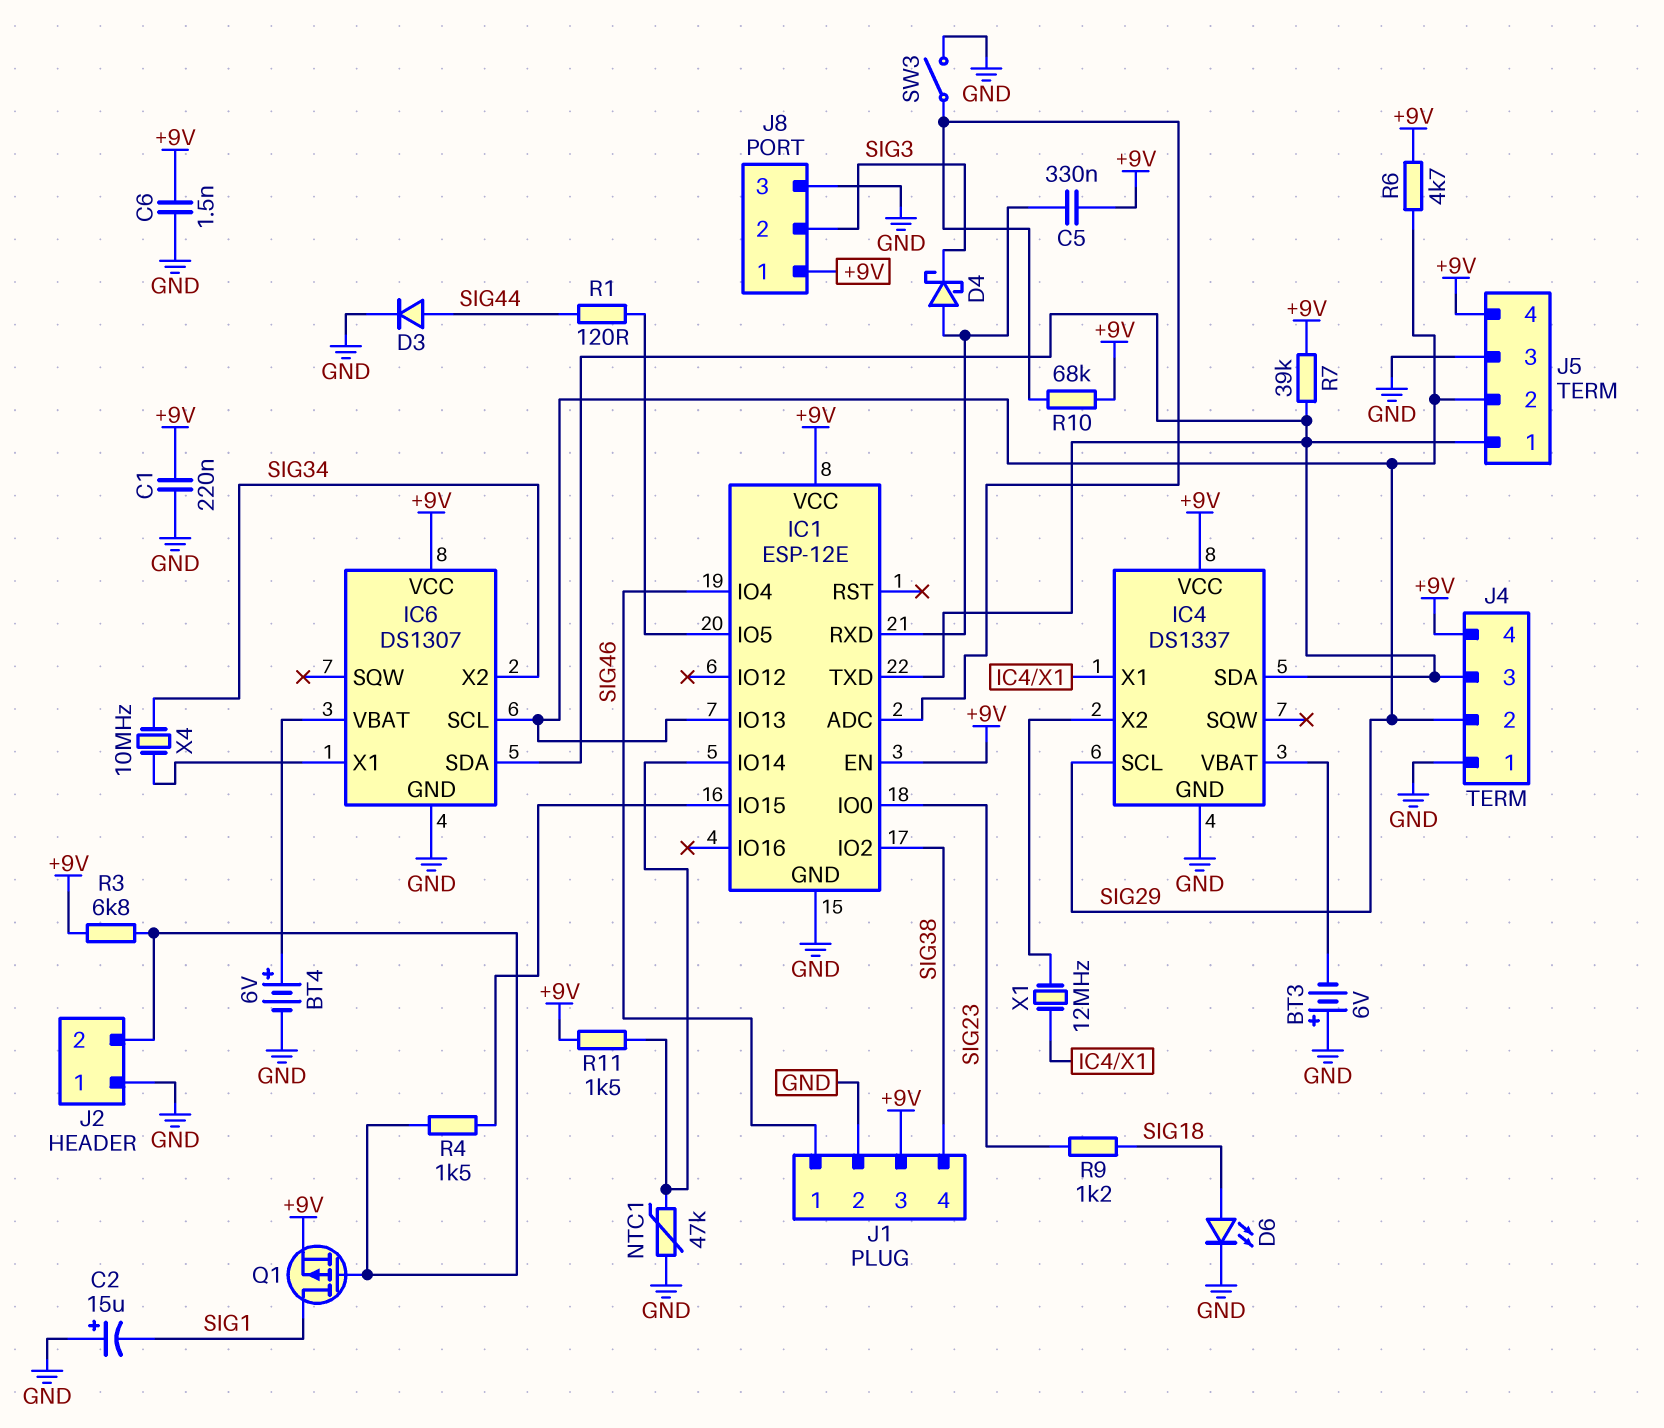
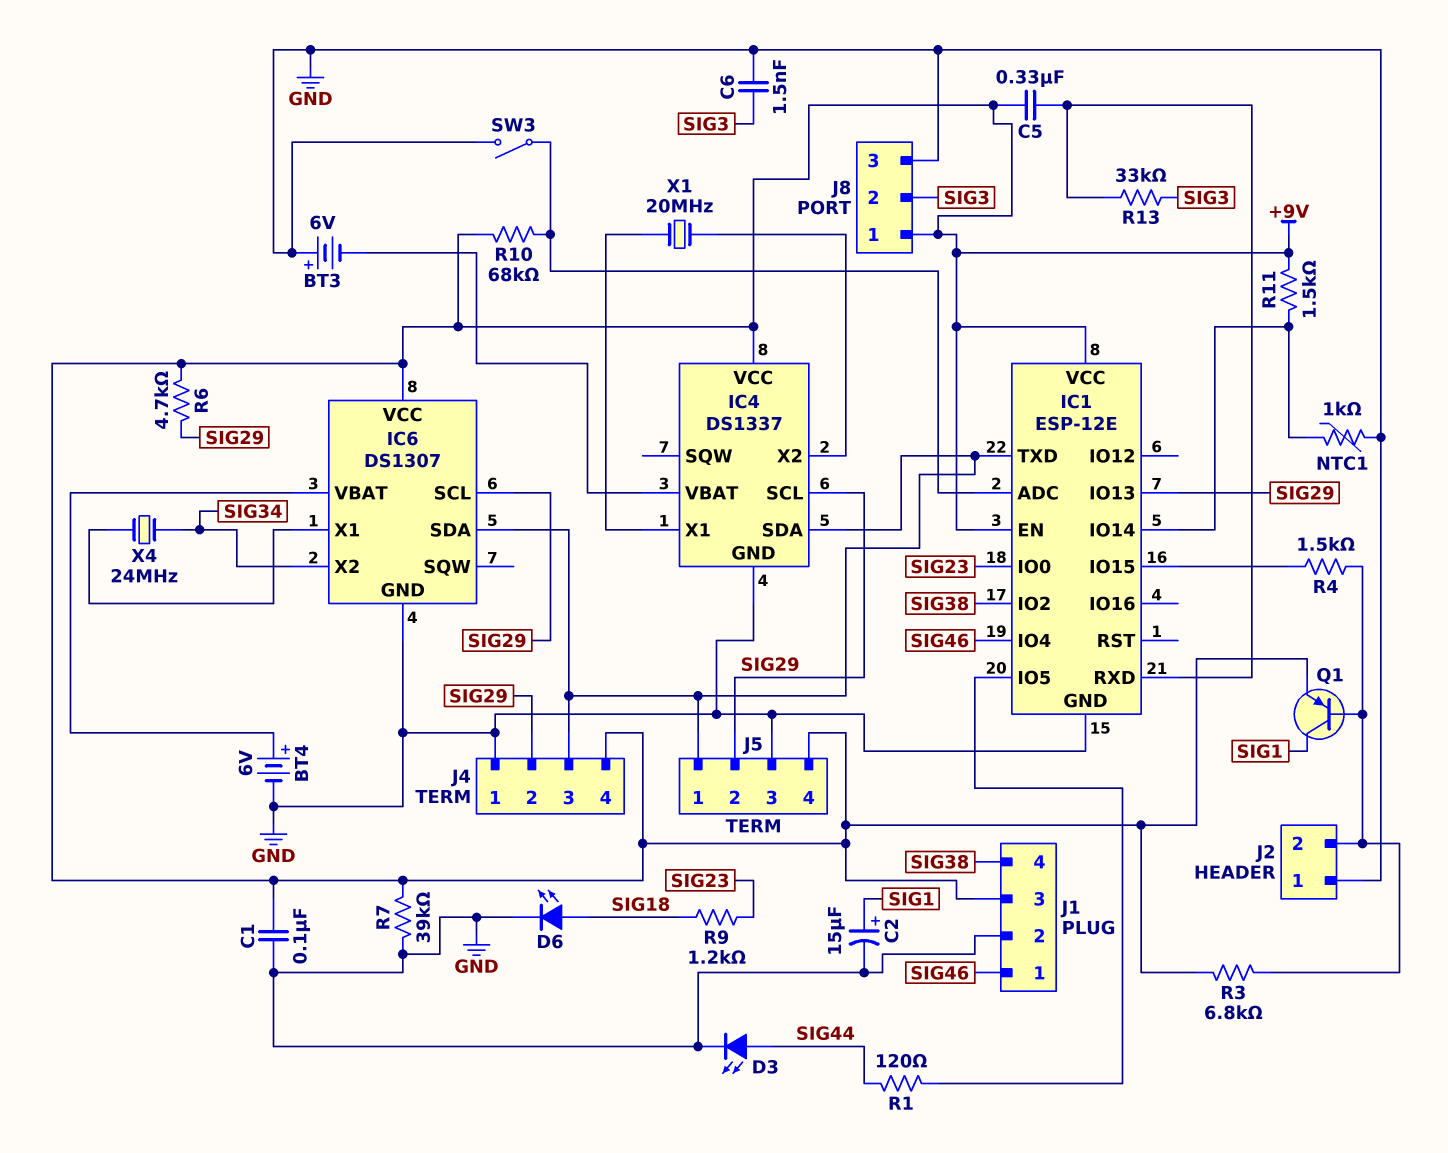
C1: 220nF (+9V, GND) -> 100nF (+9V, GND)
C2: 15uF (plus GND, minus SIG1) -> 15uF (plus SIG1, minus GND)
C6: 1.5nF (+9V, GND) -> 1.5nF (GND, SIG3)
D3: diode (A SIG44, K GND) -> LED (A SIG44, K GND)
D4: schottky (A IC1/RXD, K SIG3) -> none
NTC1: 47k (GND, IC1/IO14) -> 1k (GND, IC1/IO14)
Q1: PMOS (G J2/2, D SIG1, S +9V) -> PNP (B J2/2, C SIG1, E +9V)
R7: 39k (+9V, IC1/TXD) -> 39k (+9V, GND)
R13: none -> 33k (IC1/RXD, SIG3)
X1: 12MHz (IC4/X1, IC4/X2) -> 20MHz (IC4/X1, IC4/X2)
X4: 10MHz (IC6/X1, SIG34) -> 24MHz (IC6/X1, SIG34)

